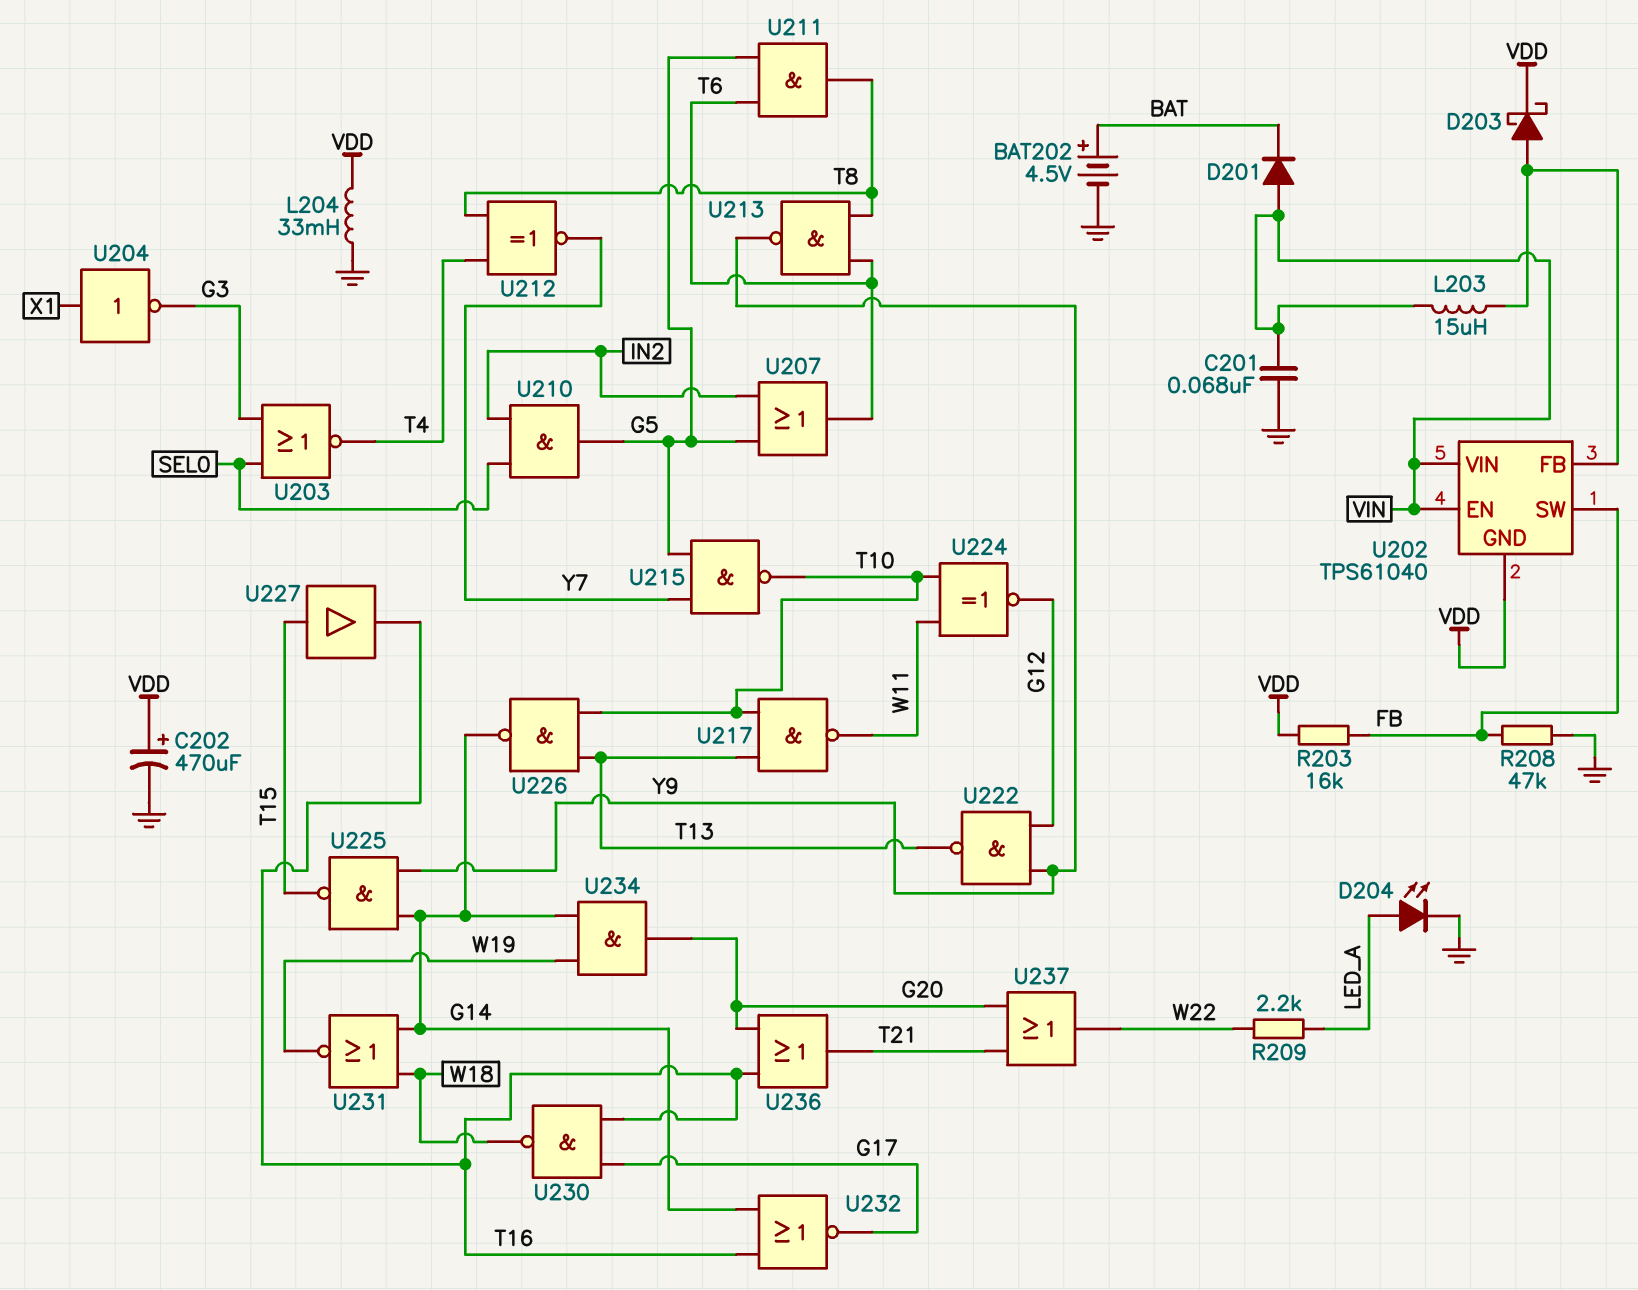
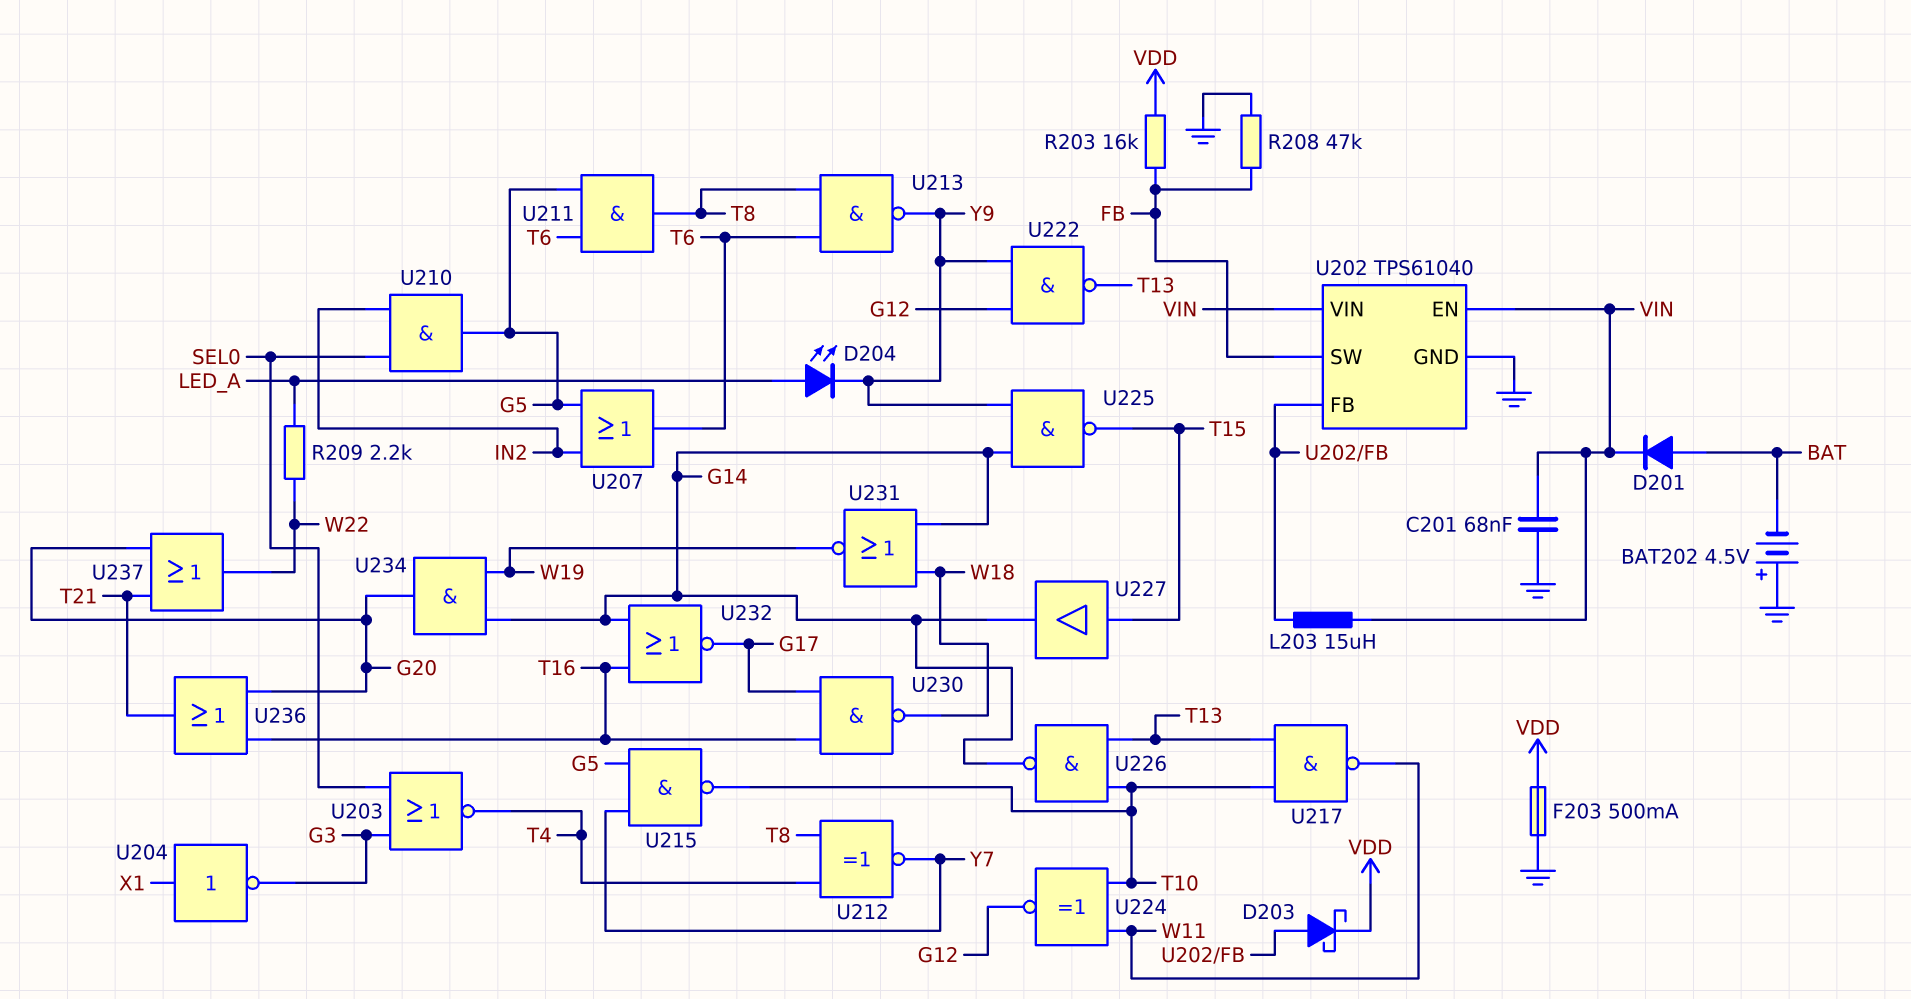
BAT202: 4.5V (plus BAT, minus GND) -> 4.5V (plus GND, minus BAT)
C202: 470uF (plus VDD, minus GND) -> none
D201: diode (A VIN, K BAT) -> diode (A BAT, K VIN)
D204: LED (A LED_A, K GND) -> LED (A LED_A, K Y9)
F203: none -> 500mA (GND, VDD)
L204: 33mH (GND, VDD) -> none
U202 pin GND: VDD -> GND
U227: buffer (in T15, out T16) -> buffer (in T15, out G14)

